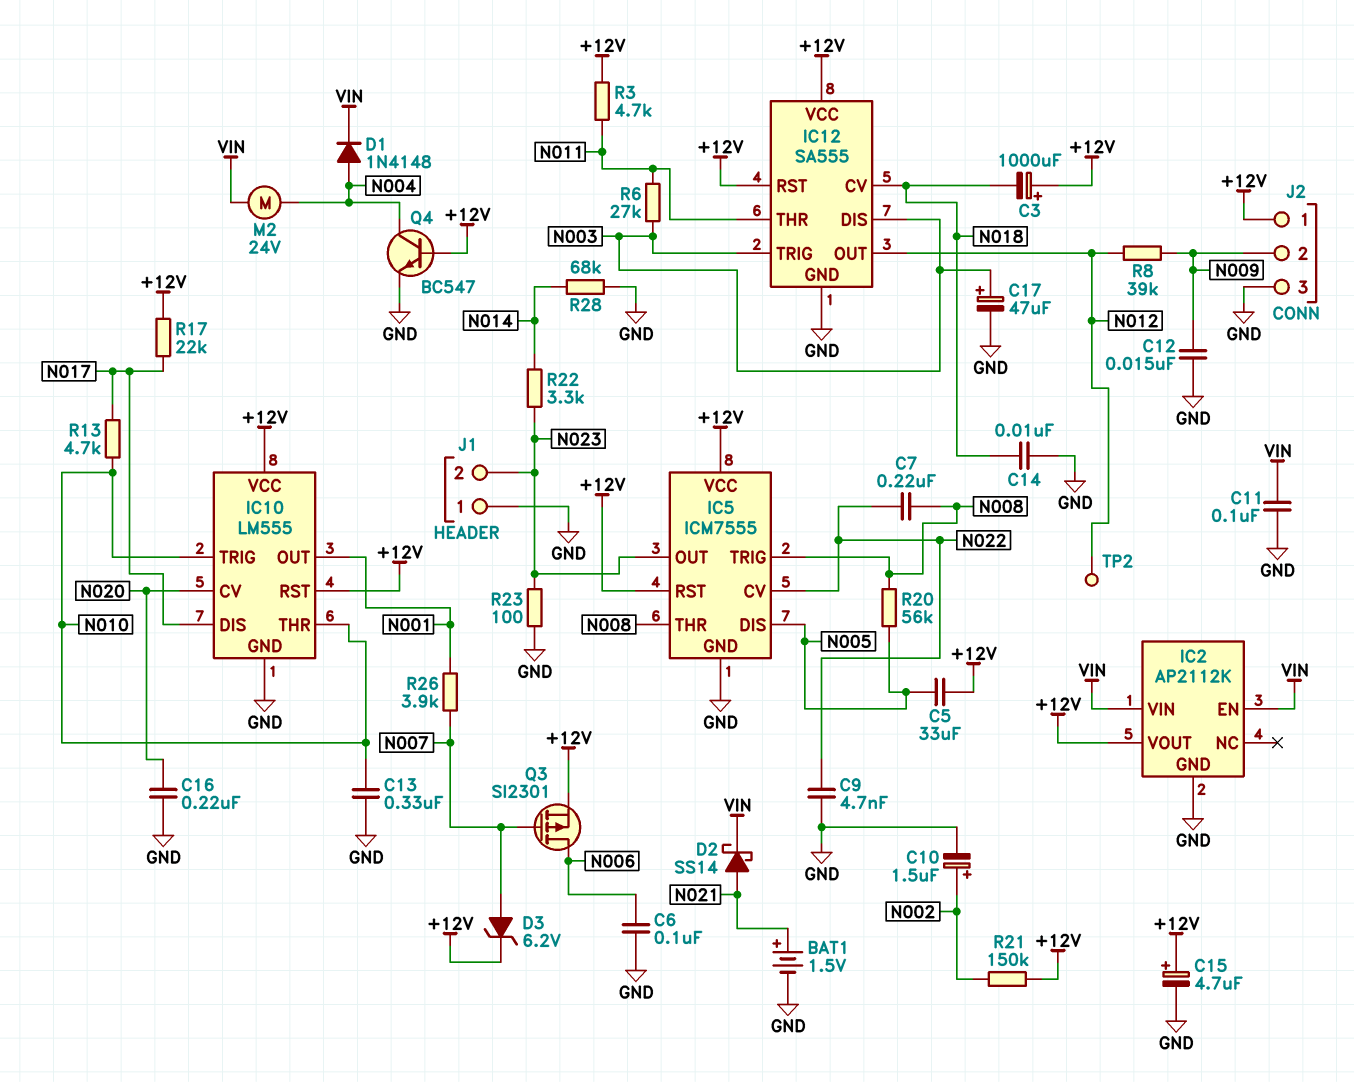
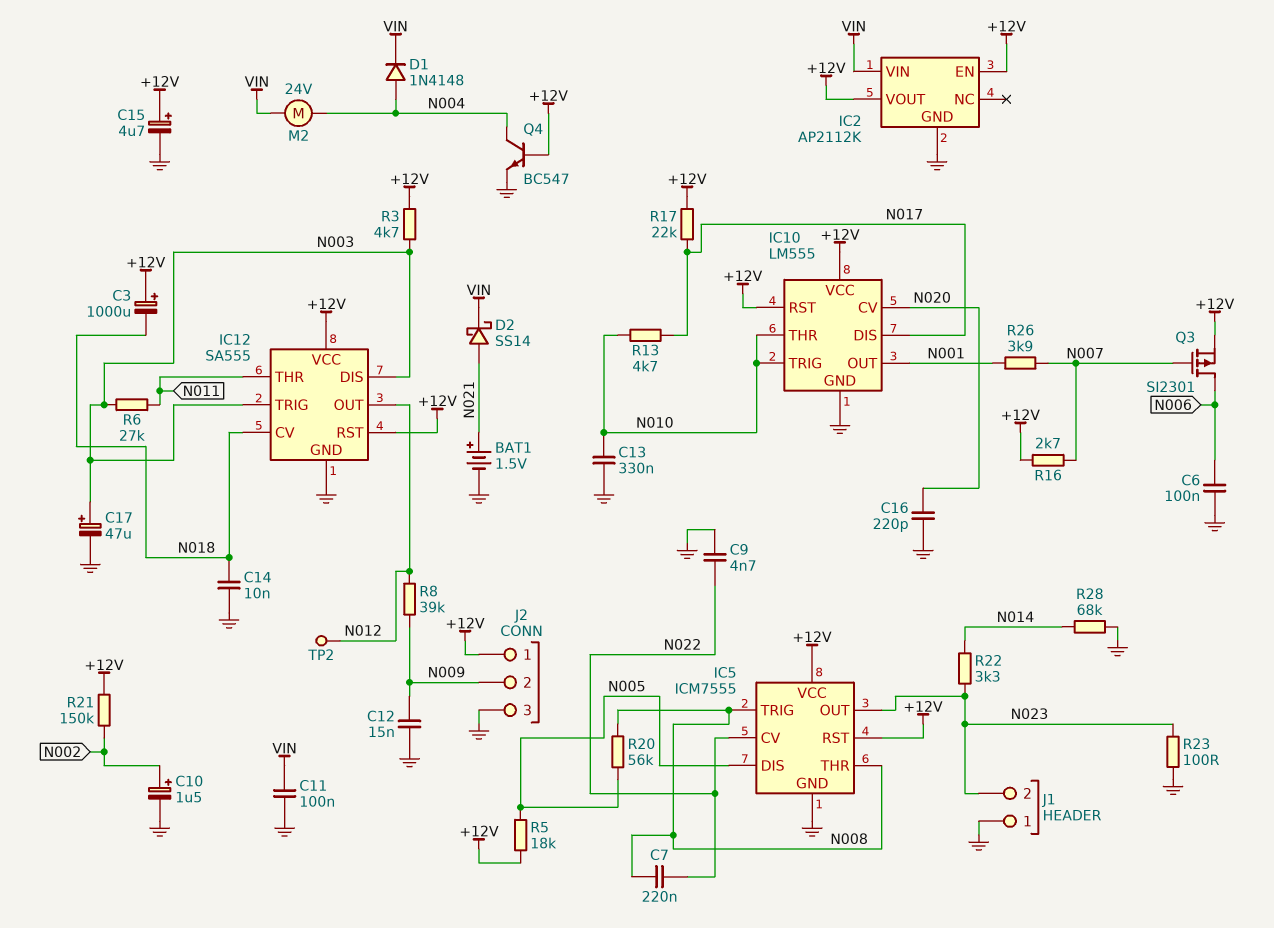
C5: 33uF (+12V, N005) -> none
C16: 220nF (GND, N020) -> 220pF (GND, N020)
D3: zener 6.2V (A N007, K +12V) -> none
IC2 pin EN: VIN -> +12V
R3: 4.7k (+12V, N011) -> 4.7k (+12V, N003)
R5: none -> 18k (+12V, N005)
R16: none -> 2.7k (+12V, N007)

